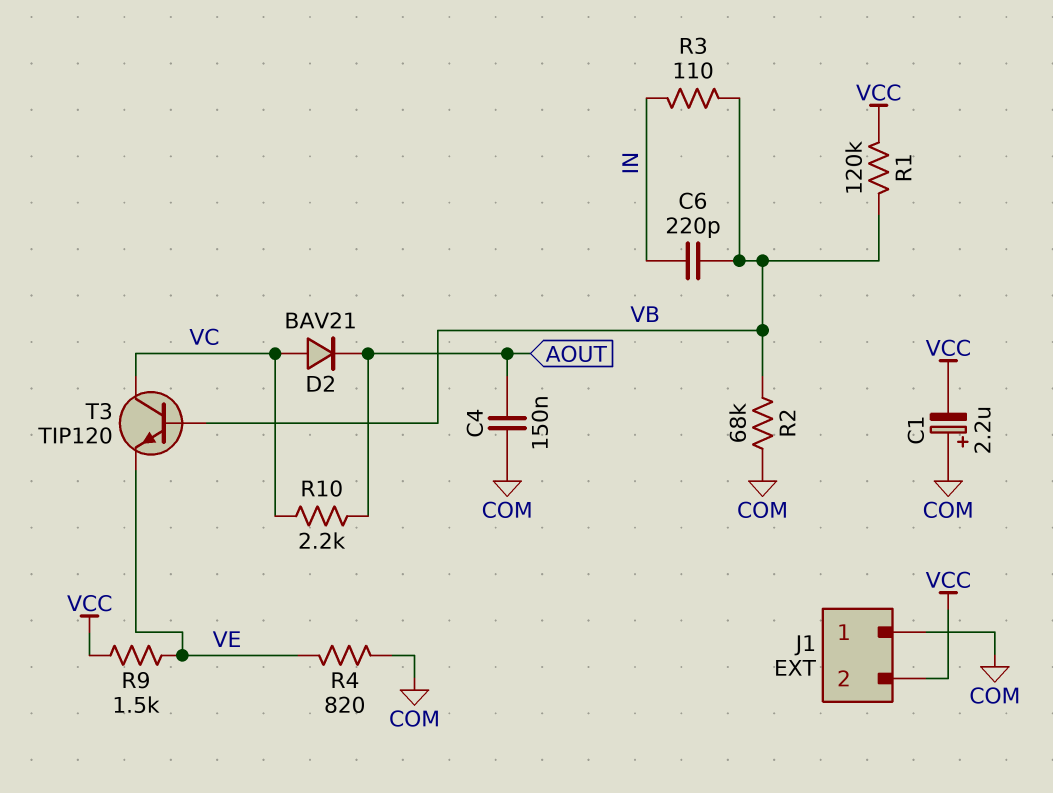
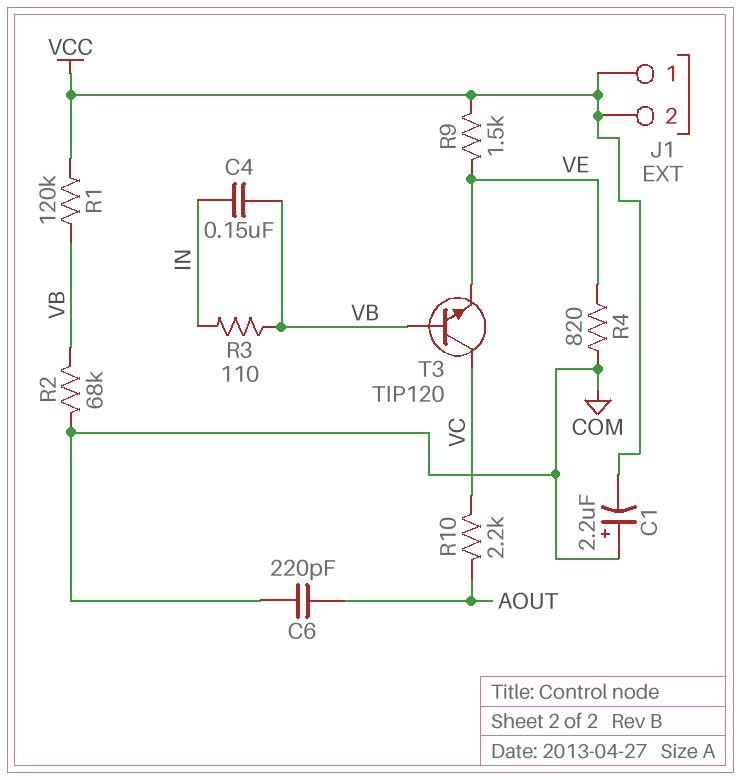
C4: 150nF (AOUT, COM) -> 150nF (IN, VB)
C6: 220pF (IN, VB) -> 220pF (AOUT, COM)
D2: diode BAV21 (A VC, K AOUT) -> none
J1 pin 1: COM -> VCC

